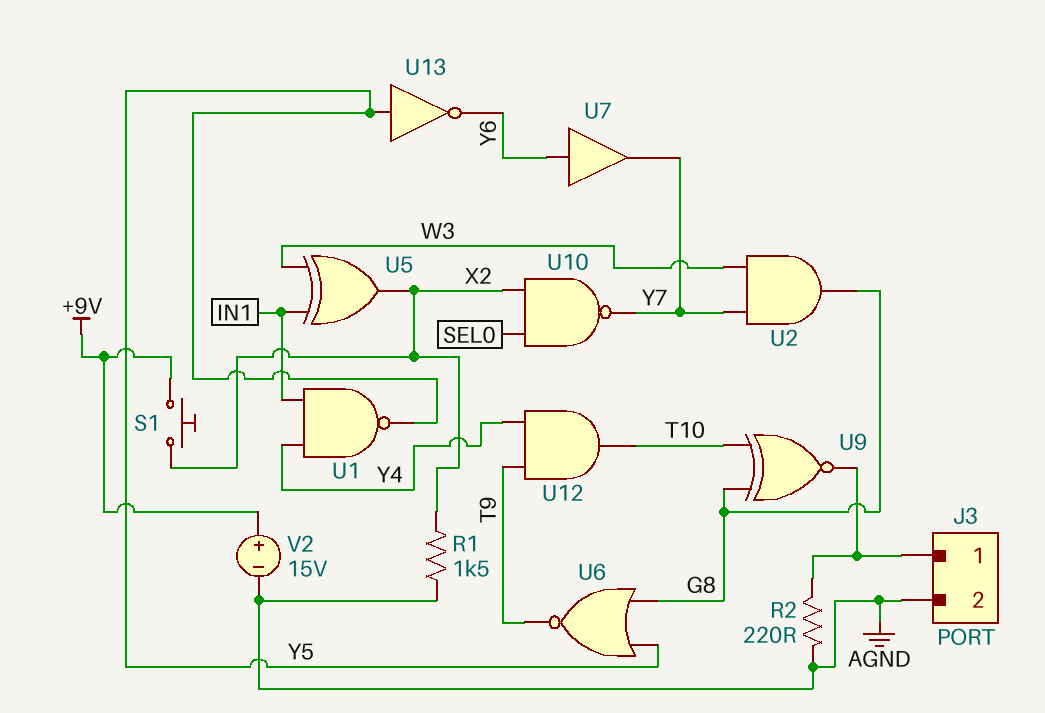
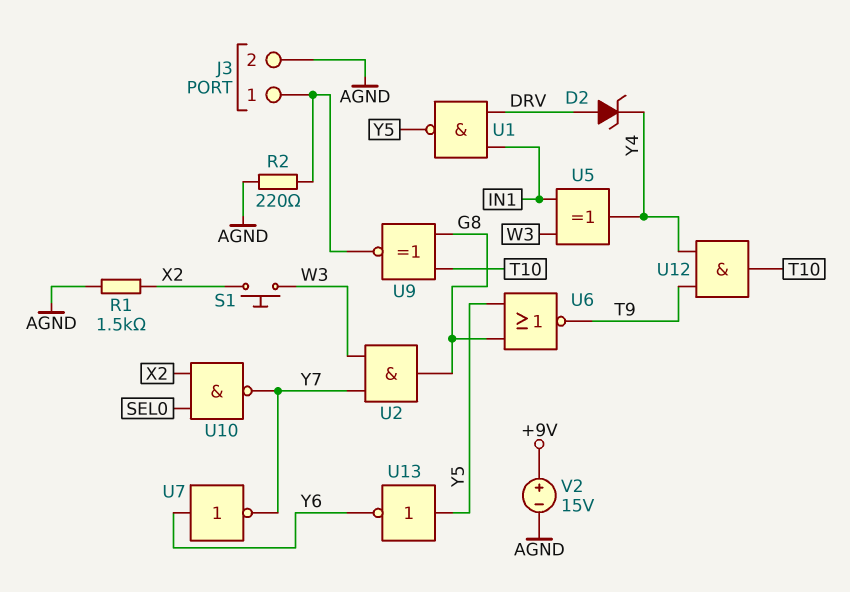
D2: none -> zener (A DRV, K Y4)
S1: button (+9V, X2) -> button (W3, X2)
U1: NAND (in IN1, in Y4, out Y5) -> NAND (in DRV, in IN1, out Y5)
U5: XOR (in IN1, in W3, out X2) -> XOR (in IN1, in W3, out Y4)
U7: buffer (in Y6, out Y7) -> NOT (in Y6, out Y7)

